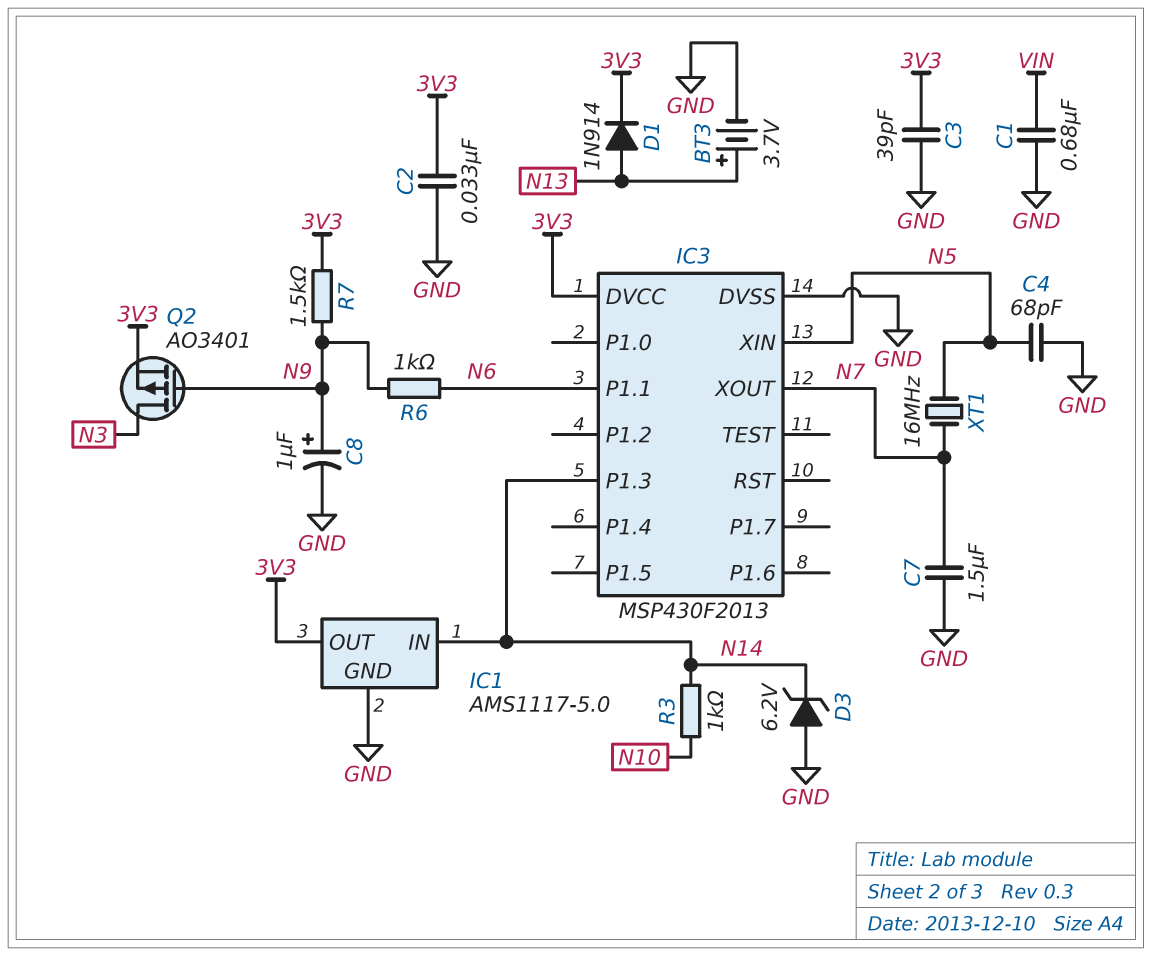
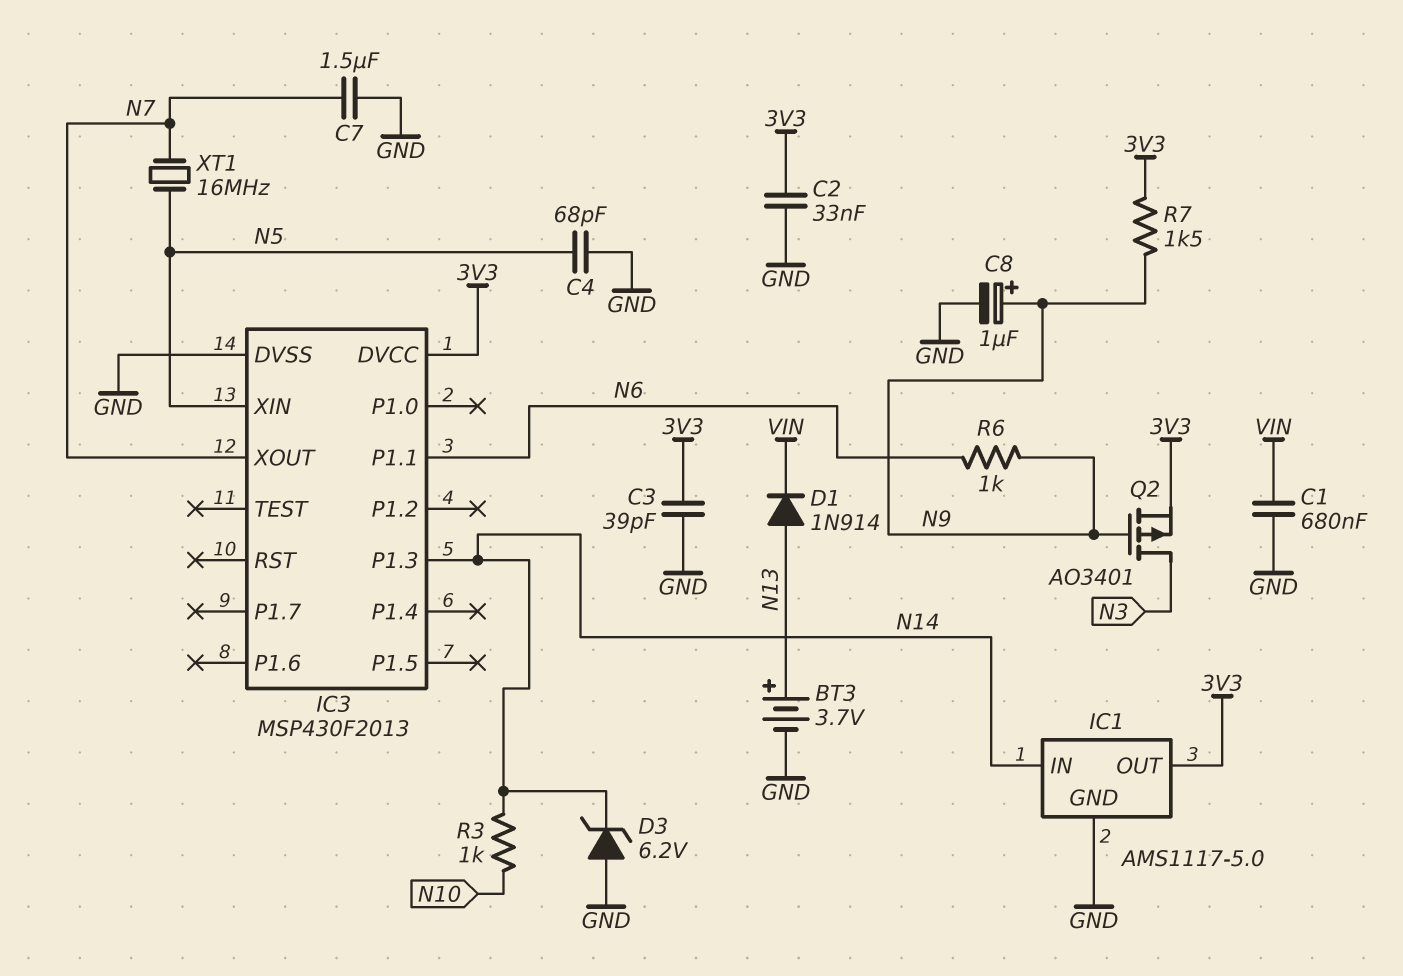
D1: diode 1N914 (A N13, K 3V3) -> diode 1N914 (A N13, K VIN)

